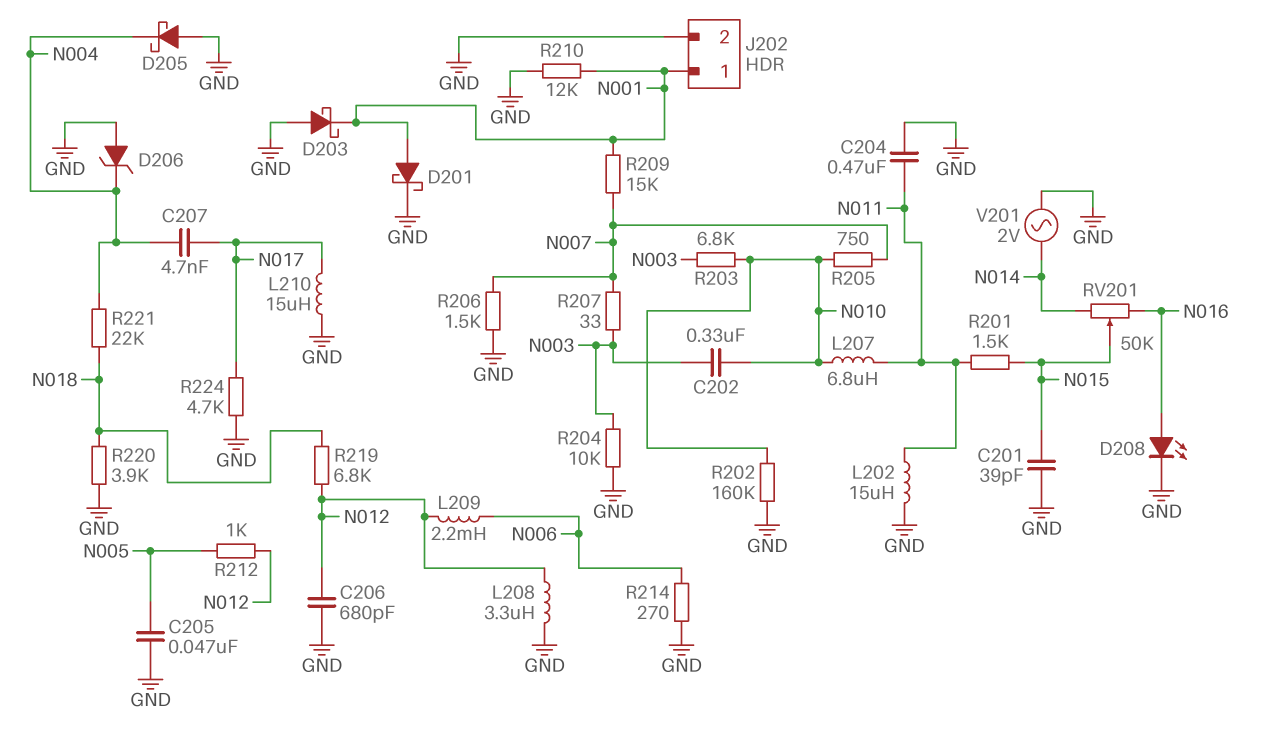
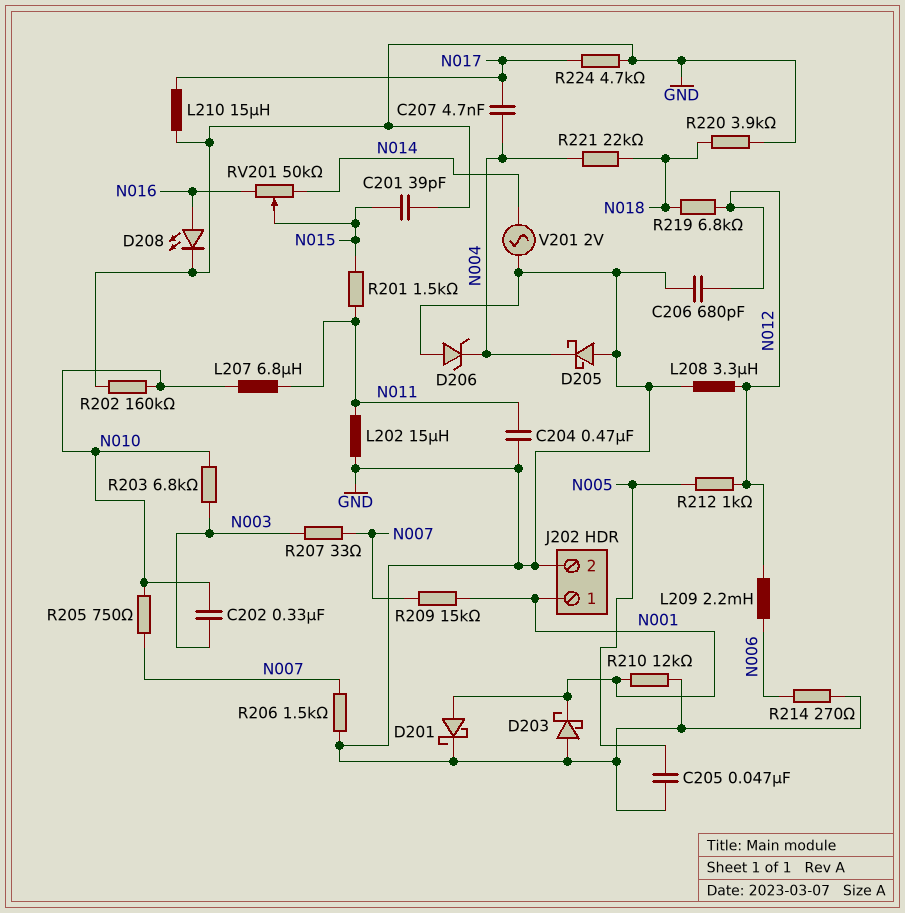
R204: 10k (GND, N003) -> none

